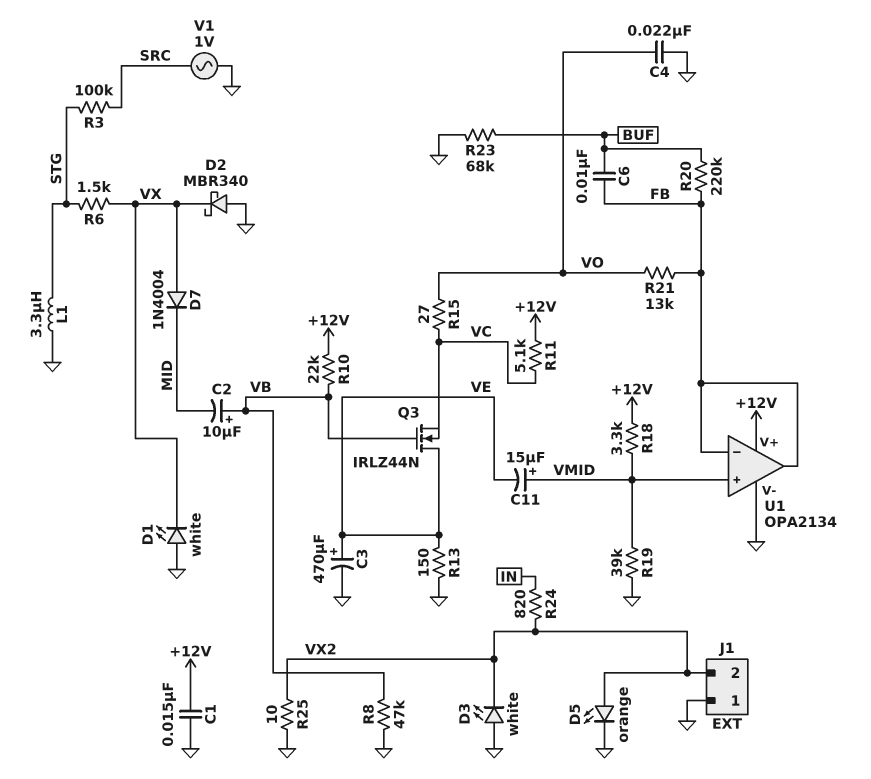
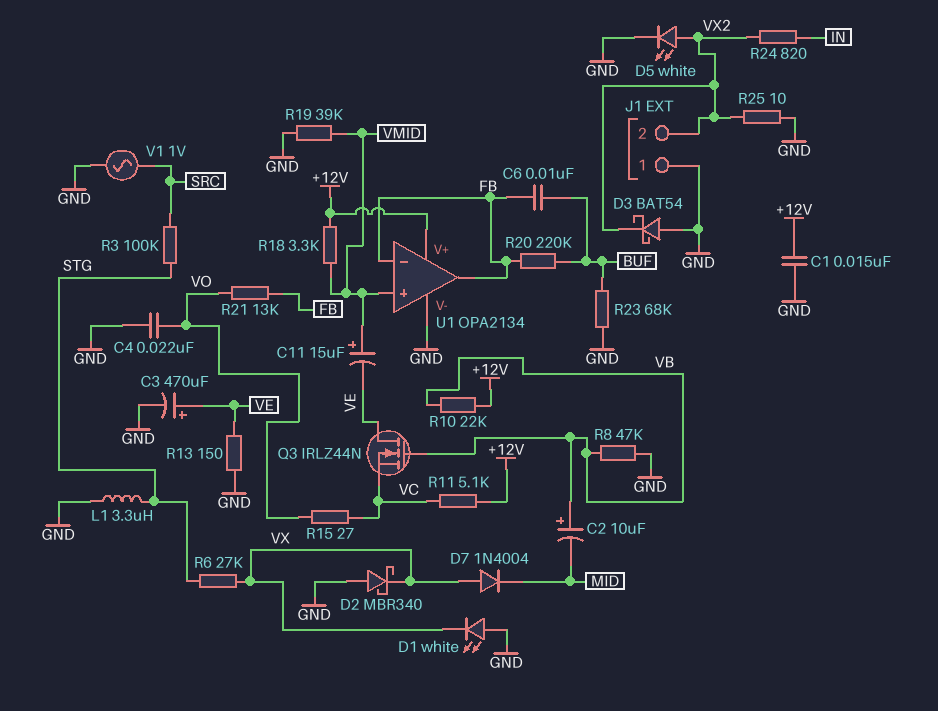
D3: LED white (A GND, K VX2) -> schottky BAT54 (A GND, K VX2)
D5: LED orange (A VX2, K GND) -> LED white (A VX2, K GND)
R6: 1.5k (STG, VX) -> 27k (STG, VX)

